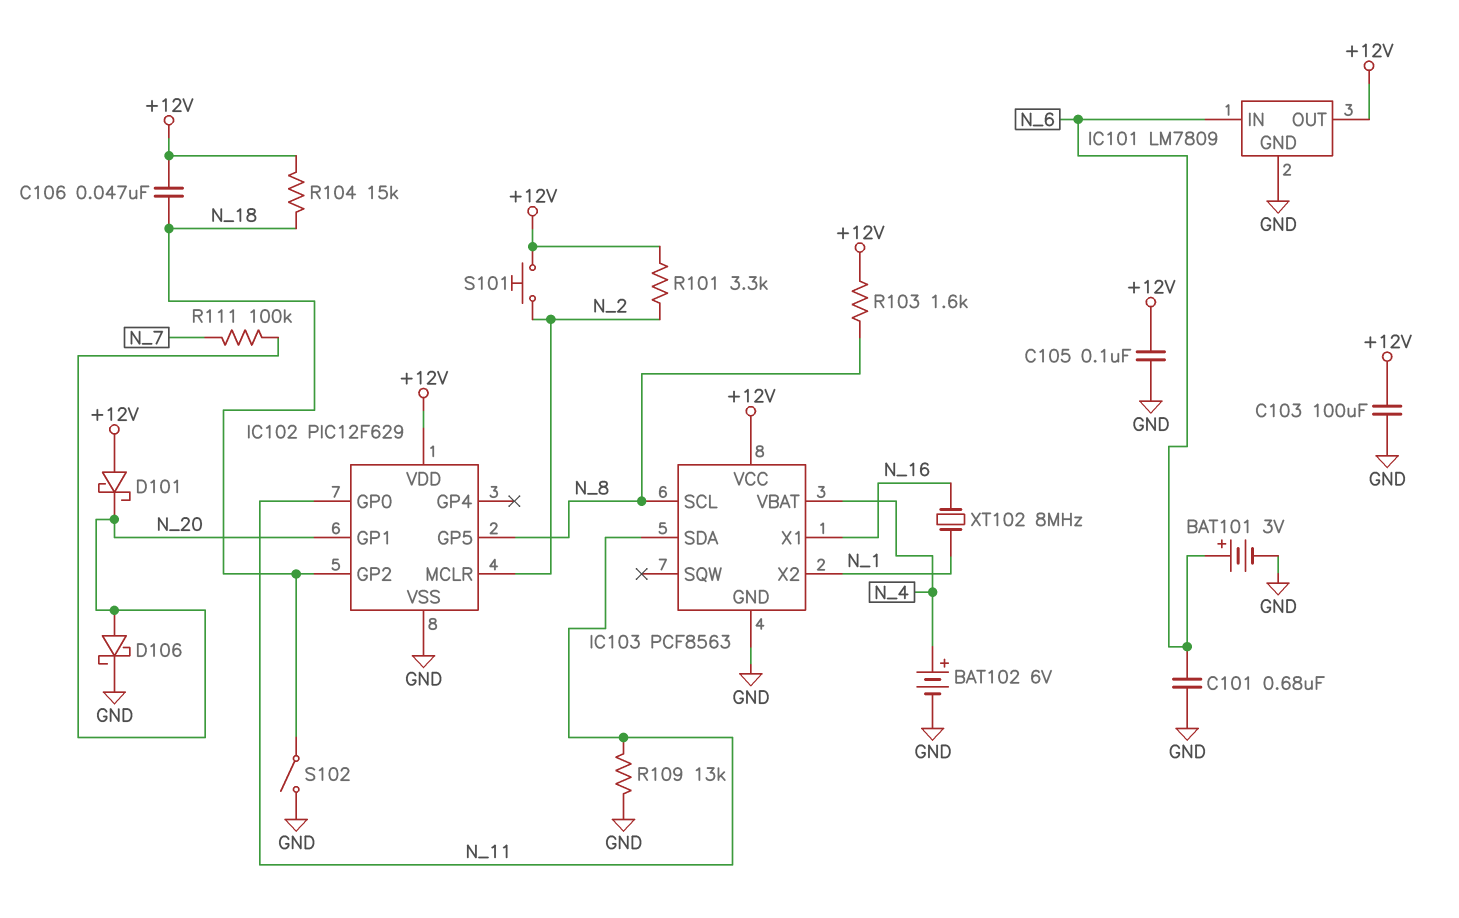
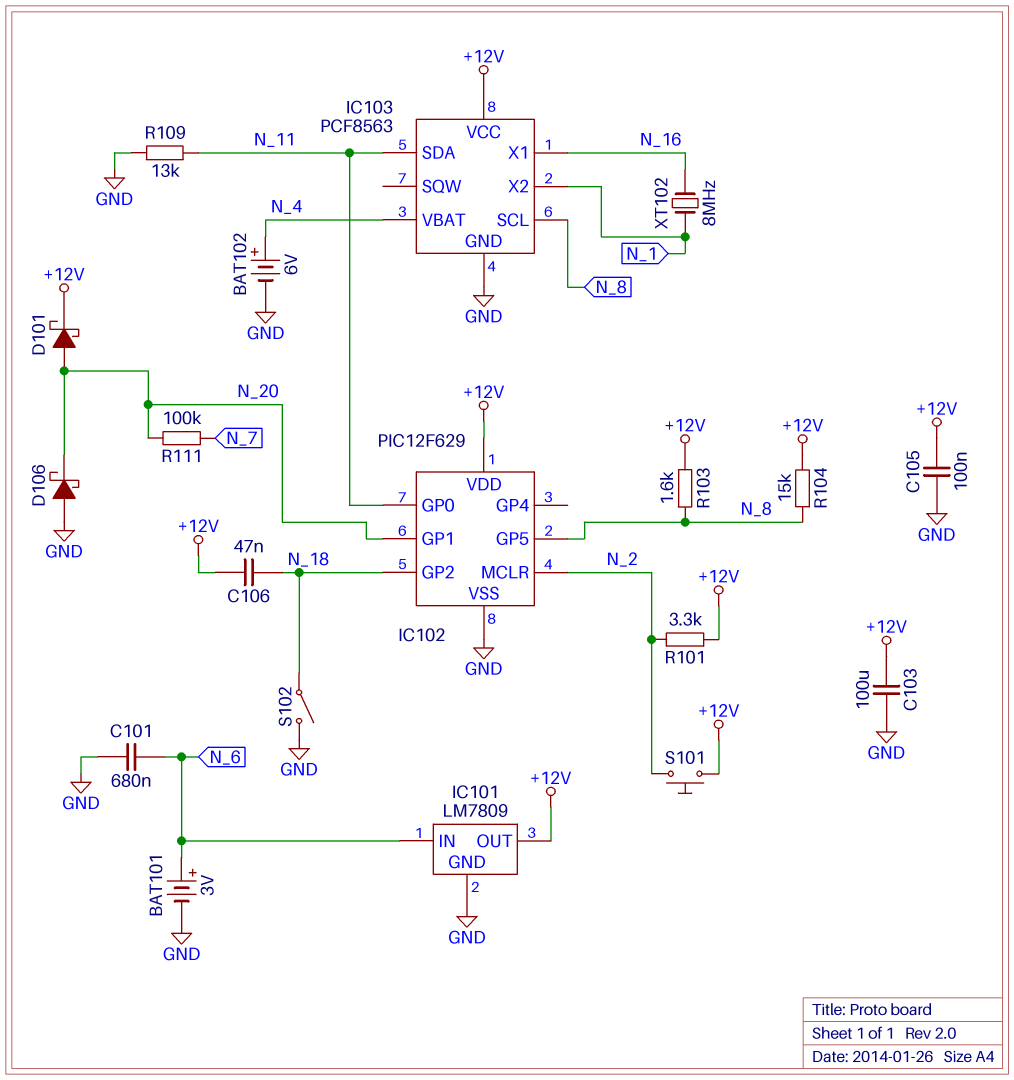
D101: schottky (A +12V, K N_20) -> schottky (A N_20, K +12V)
D106: schottky (A N_20, K GND) -> schottky (A GND, K N_20)
R104: 15k (+12V, N_18) -> 15k (+12V, N_8)

